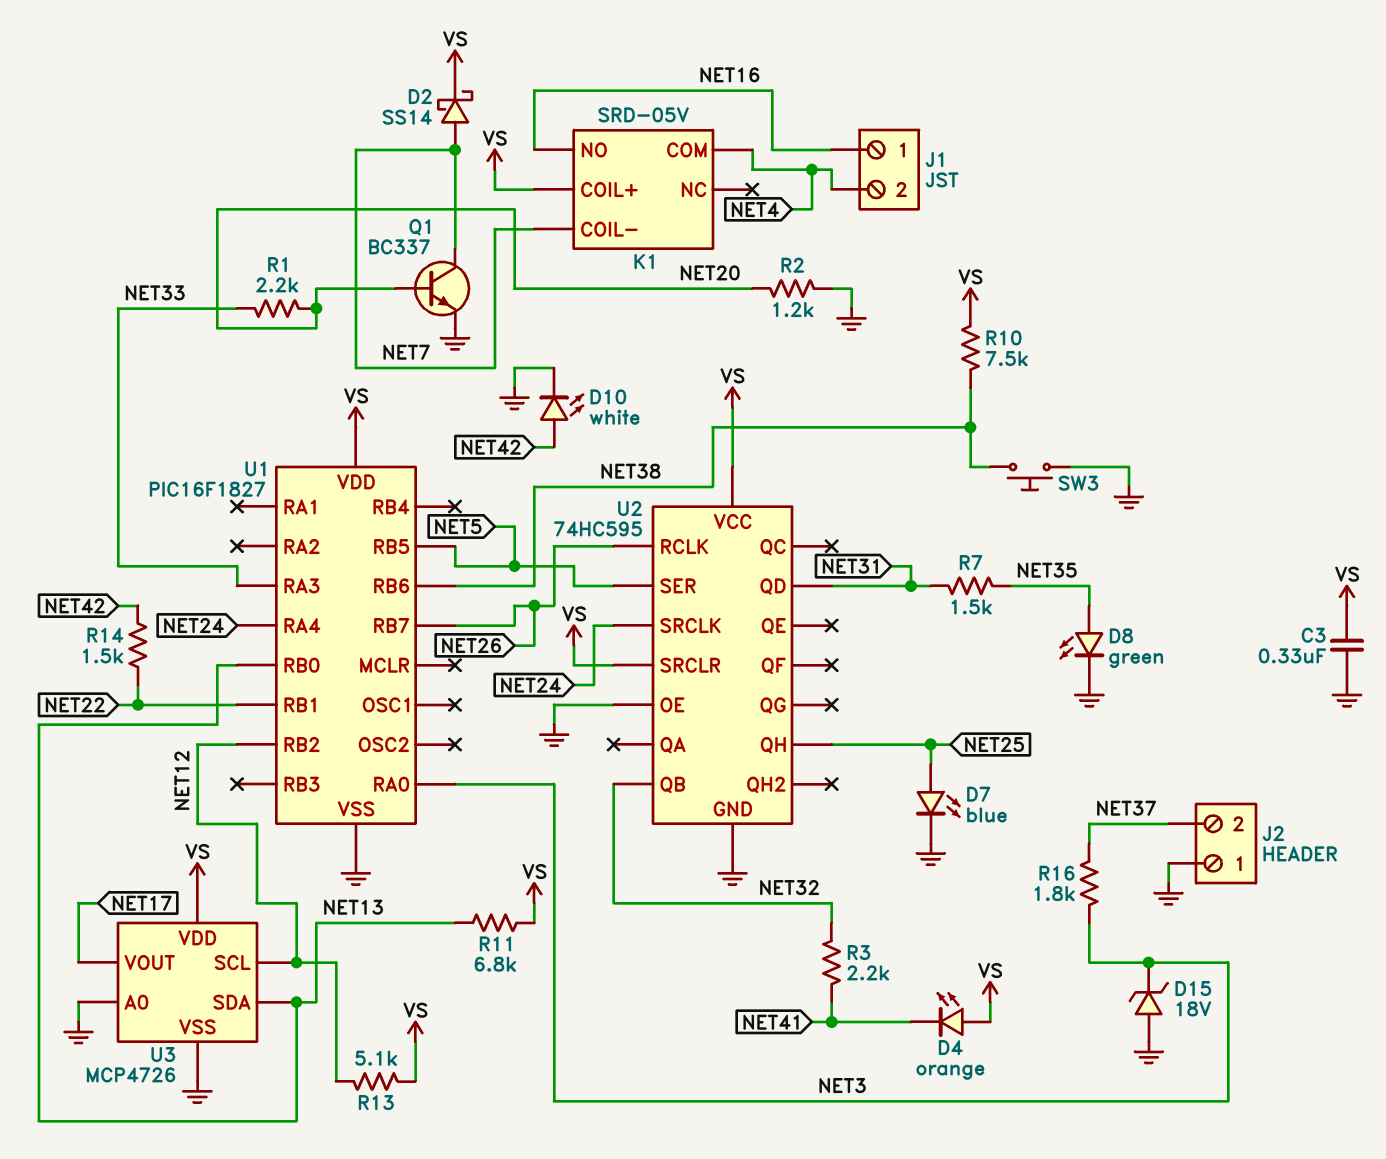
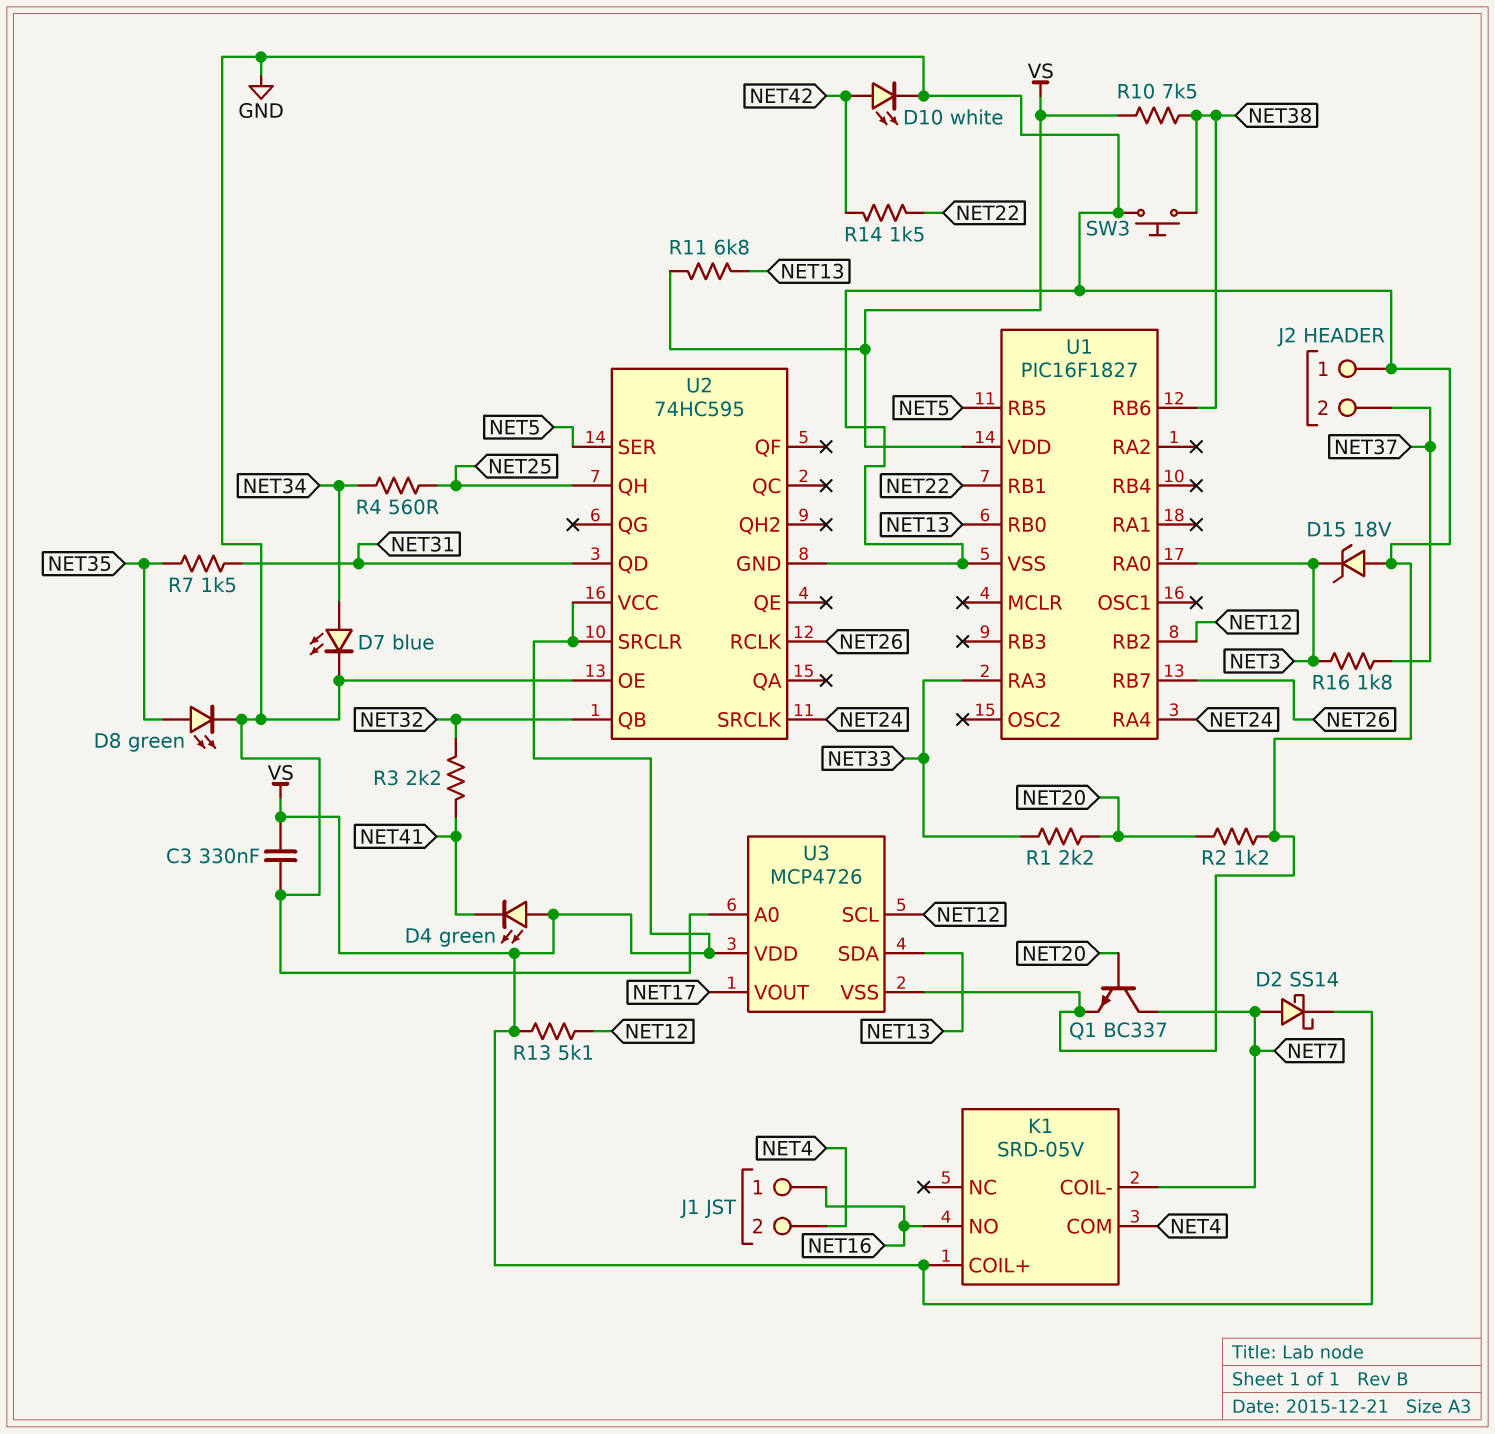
D4: LED orange (A VS, K NET41) -> LED green (A VS, K NET41)
D7: LED blue (A NET25, K GND) -> LED blue (A NET34, K GND)
R4: none -> 560 (NET25, NET34)

